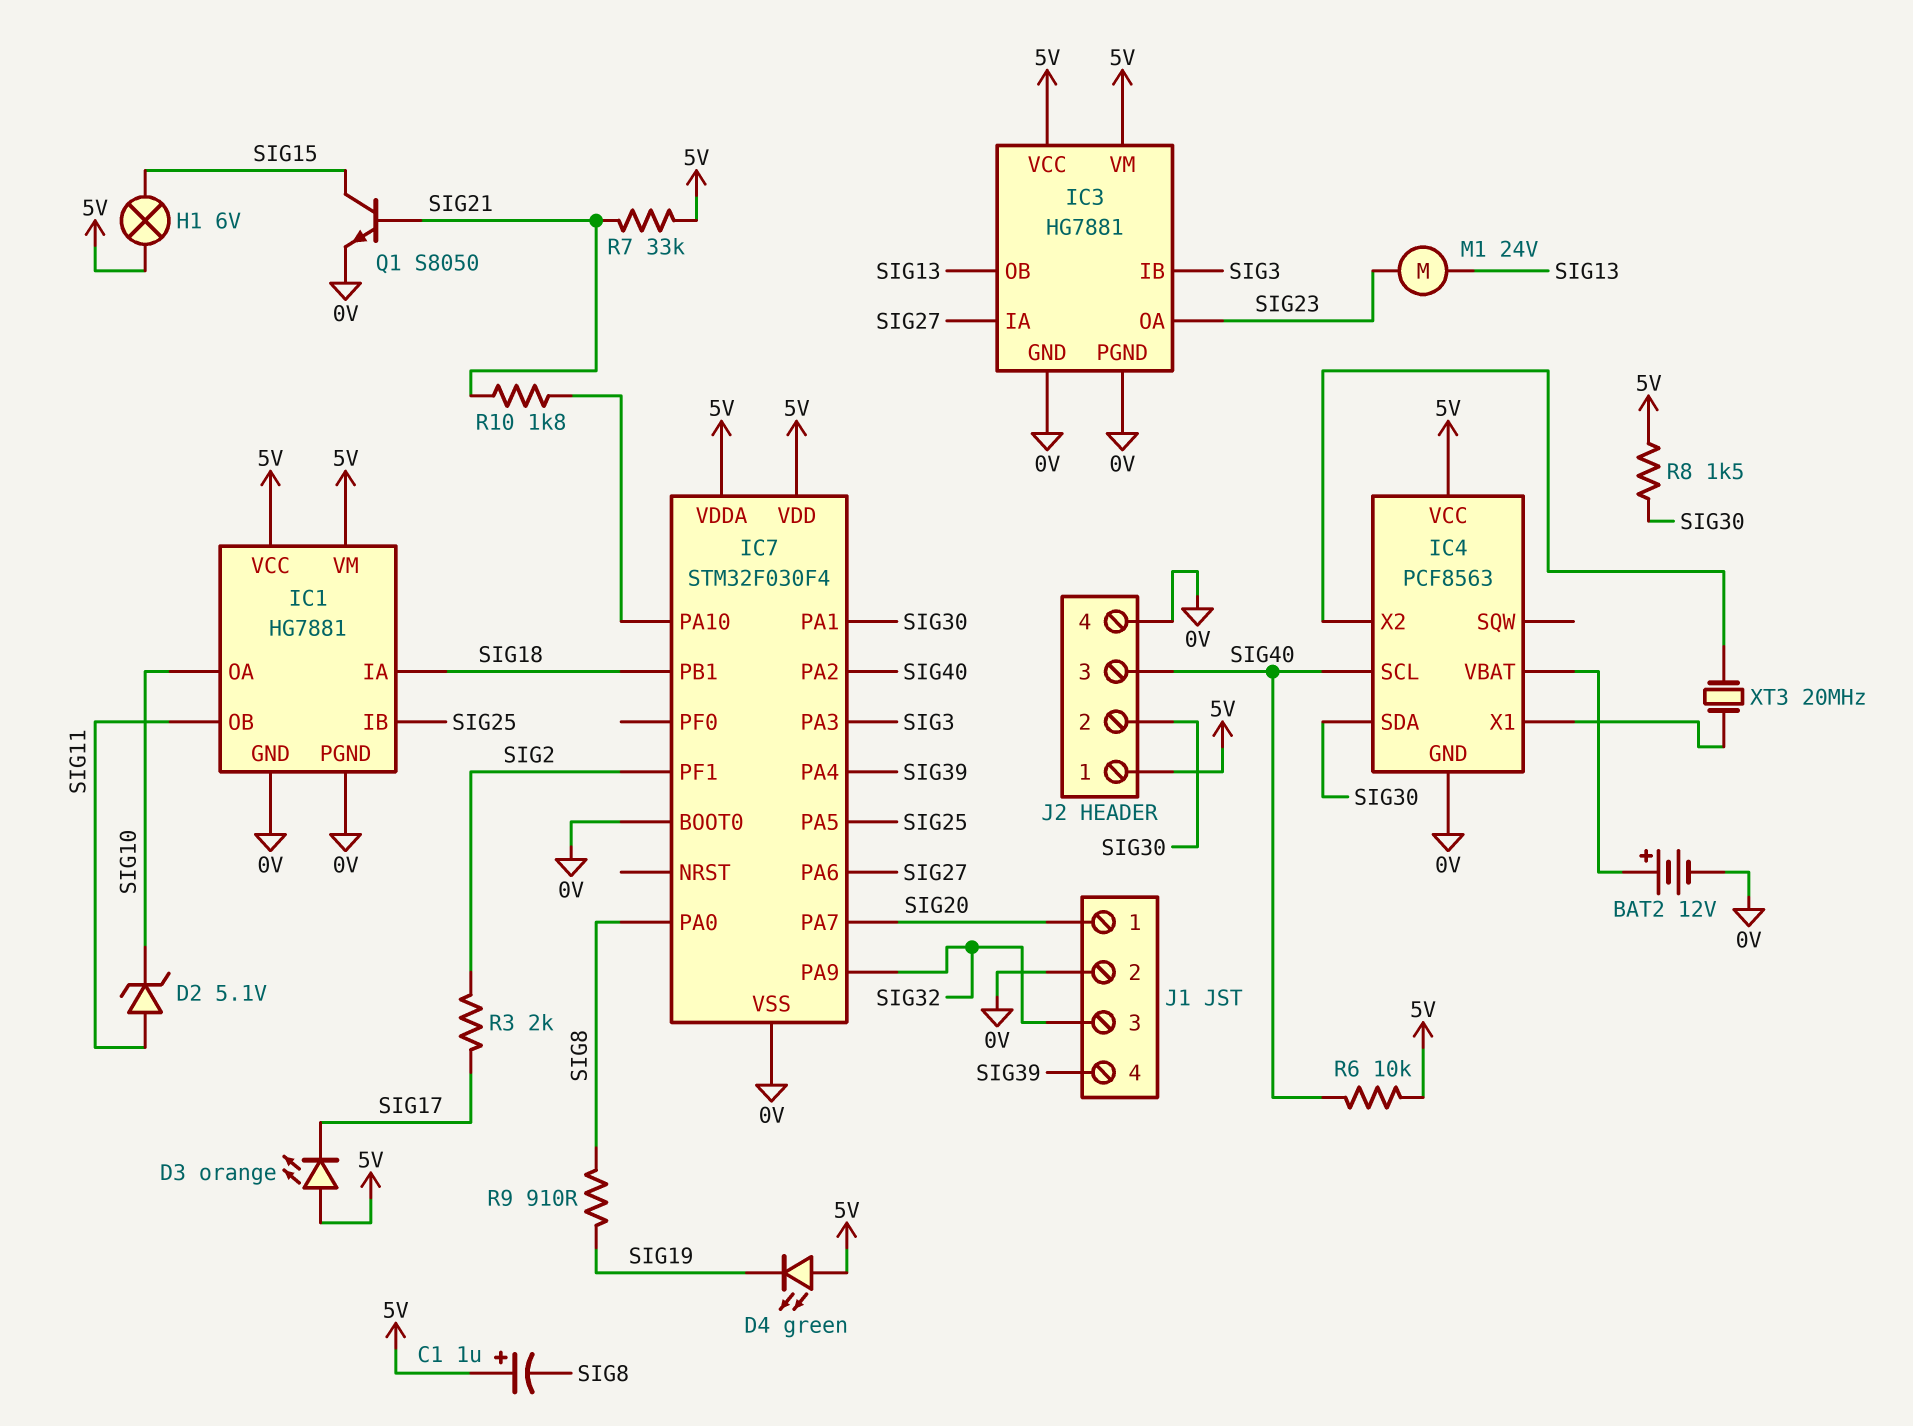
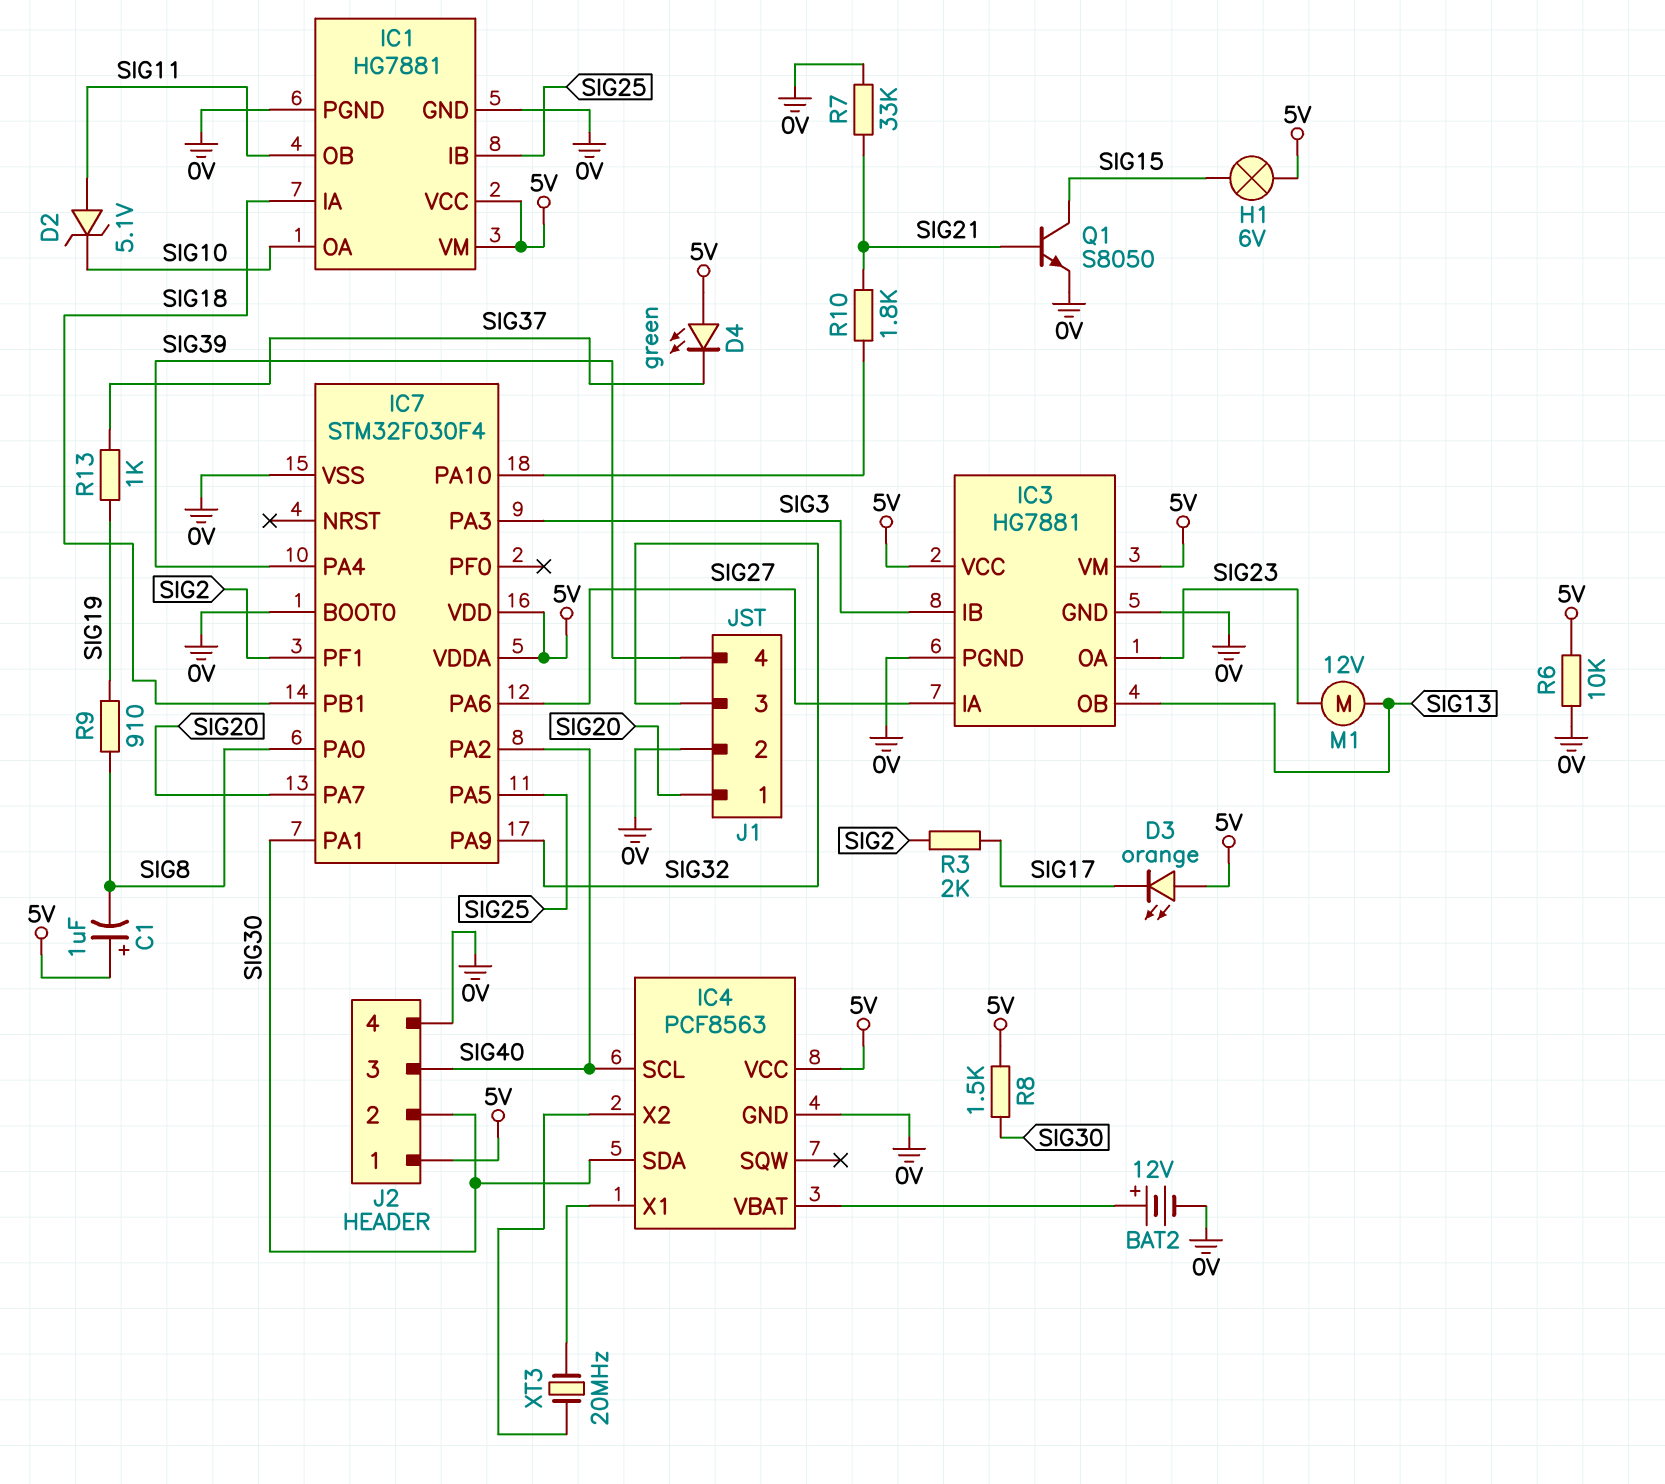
D4: LED green (A 5V, K SIG19) -> LED green (A 5V, K SIG37)
M1: motor 24V (SIG13, SIG23) -> motor 12V (SIG13, SIG23)
R6: 10k (5V, SIG40) -> 10k (0V, 5V)
R7: 33k (5V, SIG21) -> 33k (0V, SIG21)
R13: none -> 1k (SIG19, SIG37)

